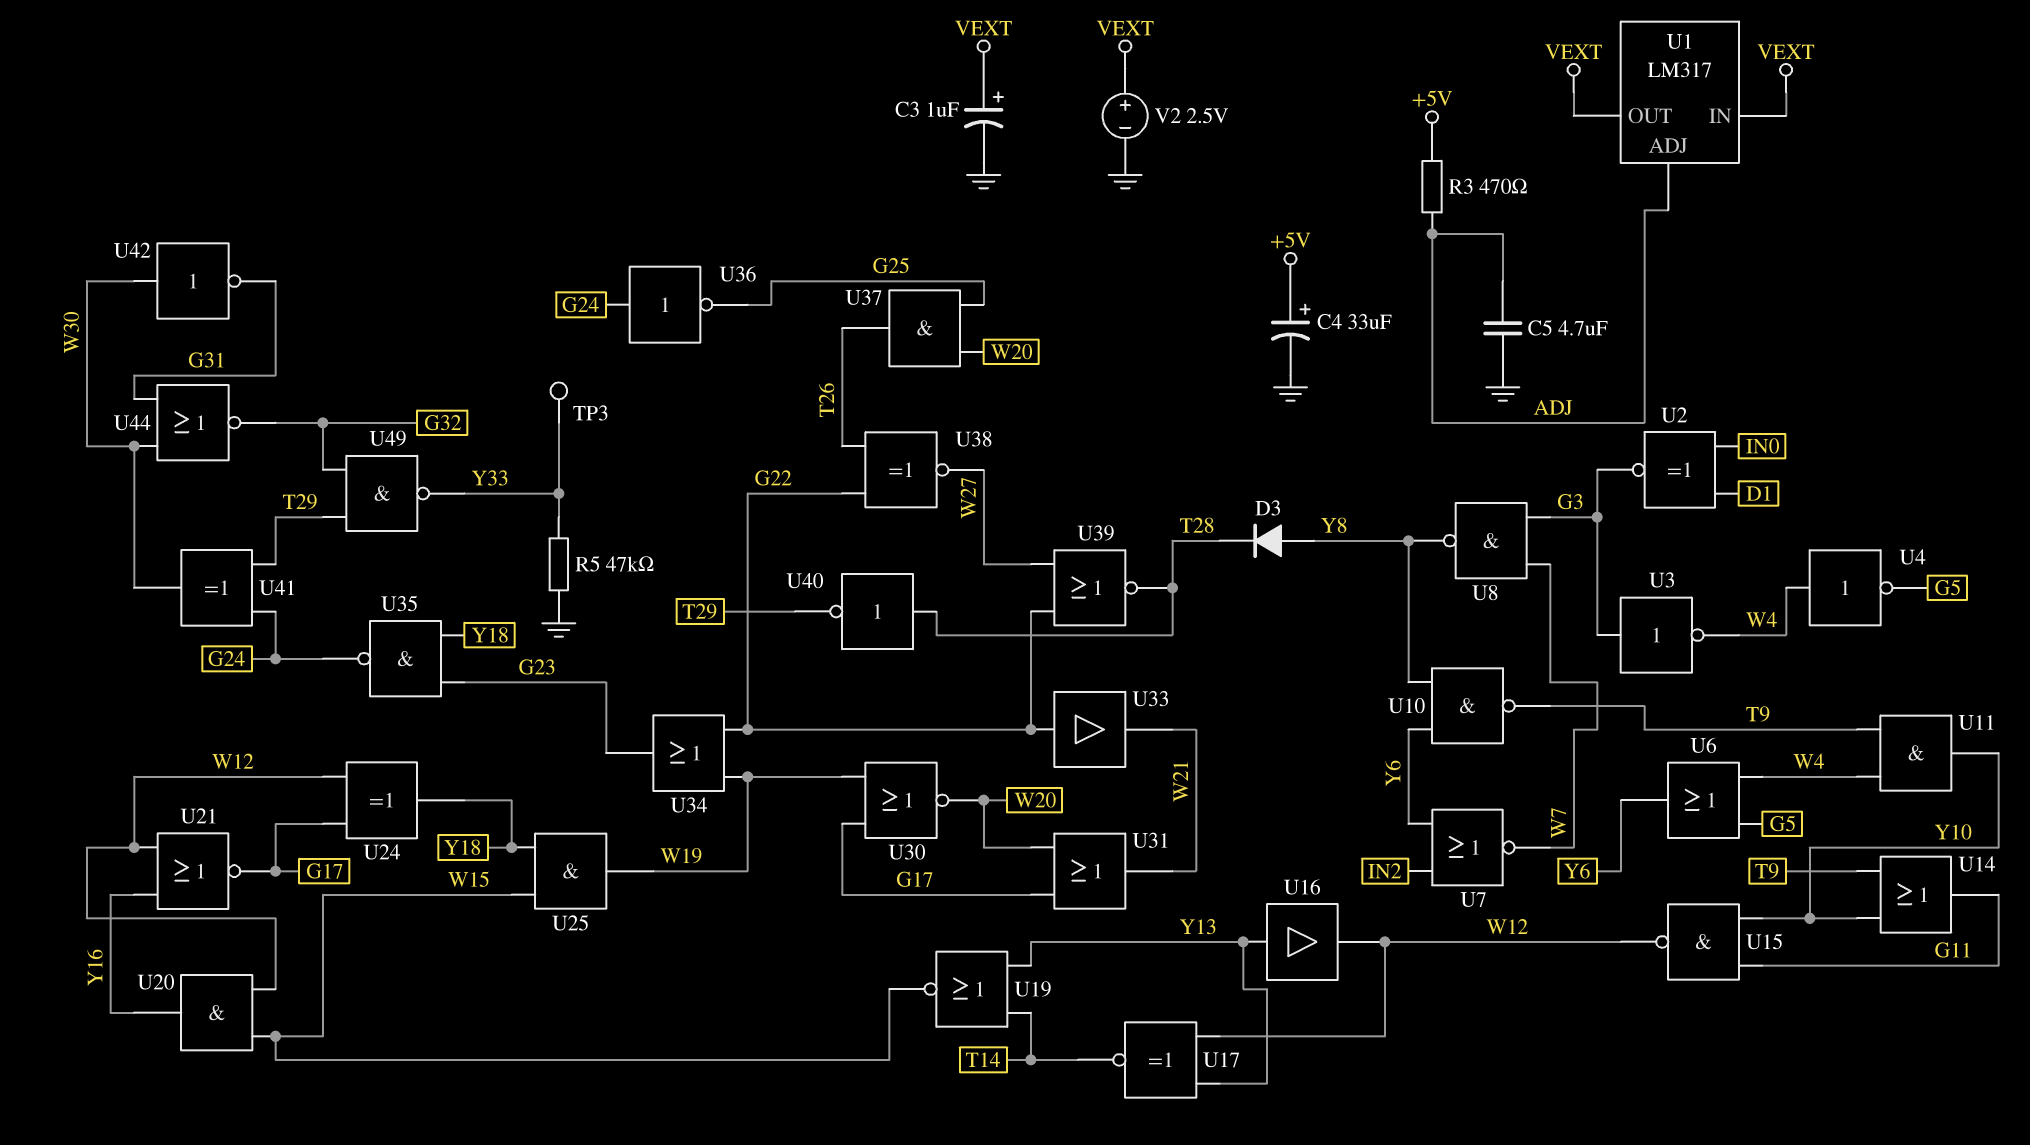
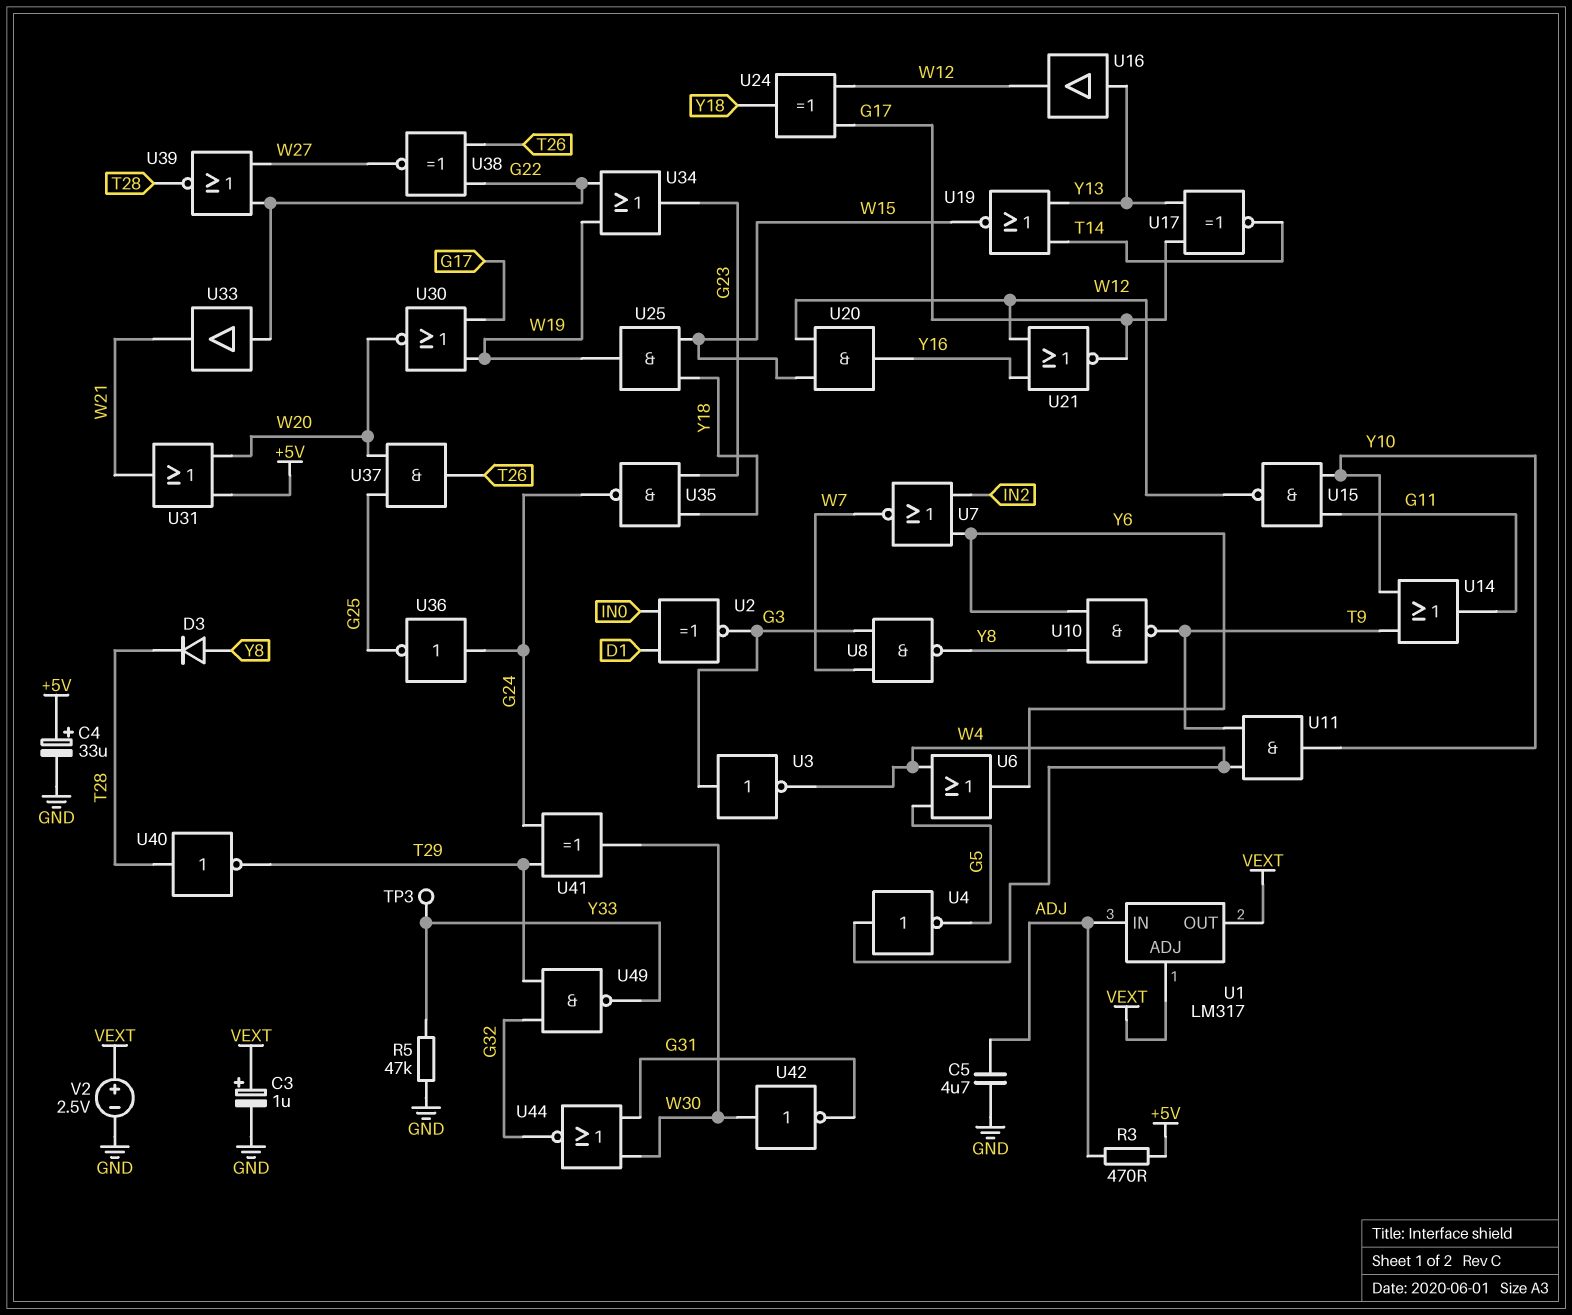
U1 pin ADJ: ADJ -> VEXT
U1 pin IN: VEXT -> ADJ
U17: XNOR (in W12, in Y13, out T14) -> XNOR (in G17, in Y13, out T14)
U31: OR (in G17, in W20, out W21) -> OR (in +5V, in W20, out W21)

